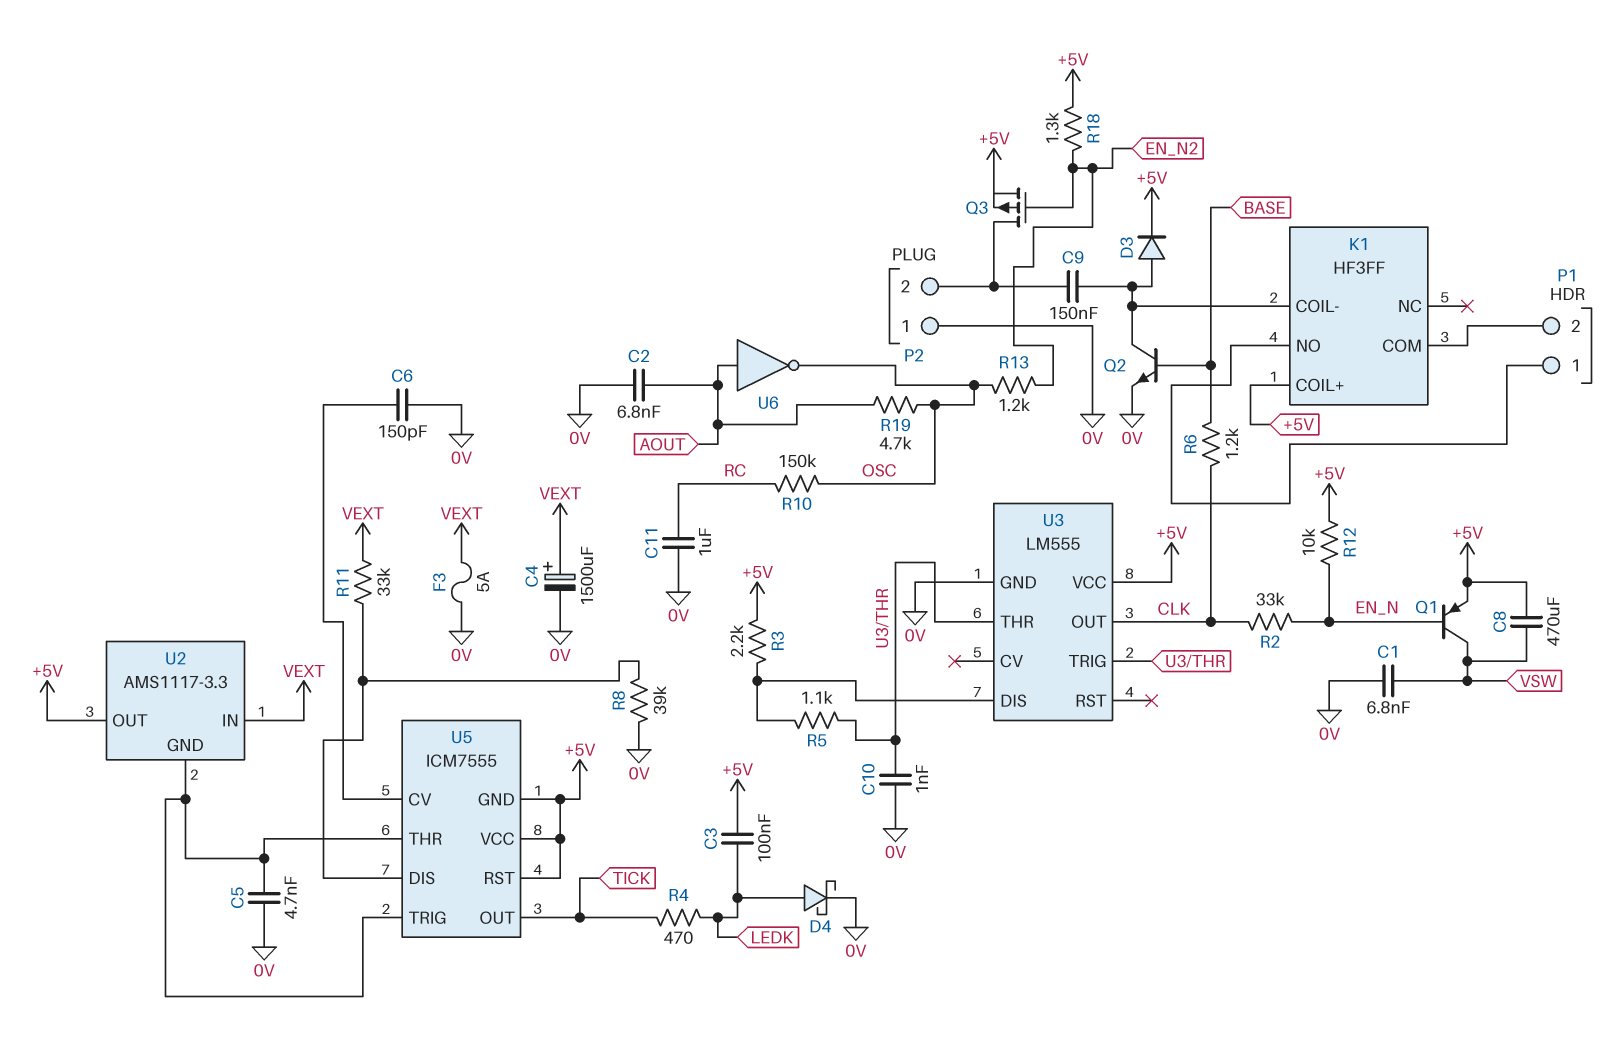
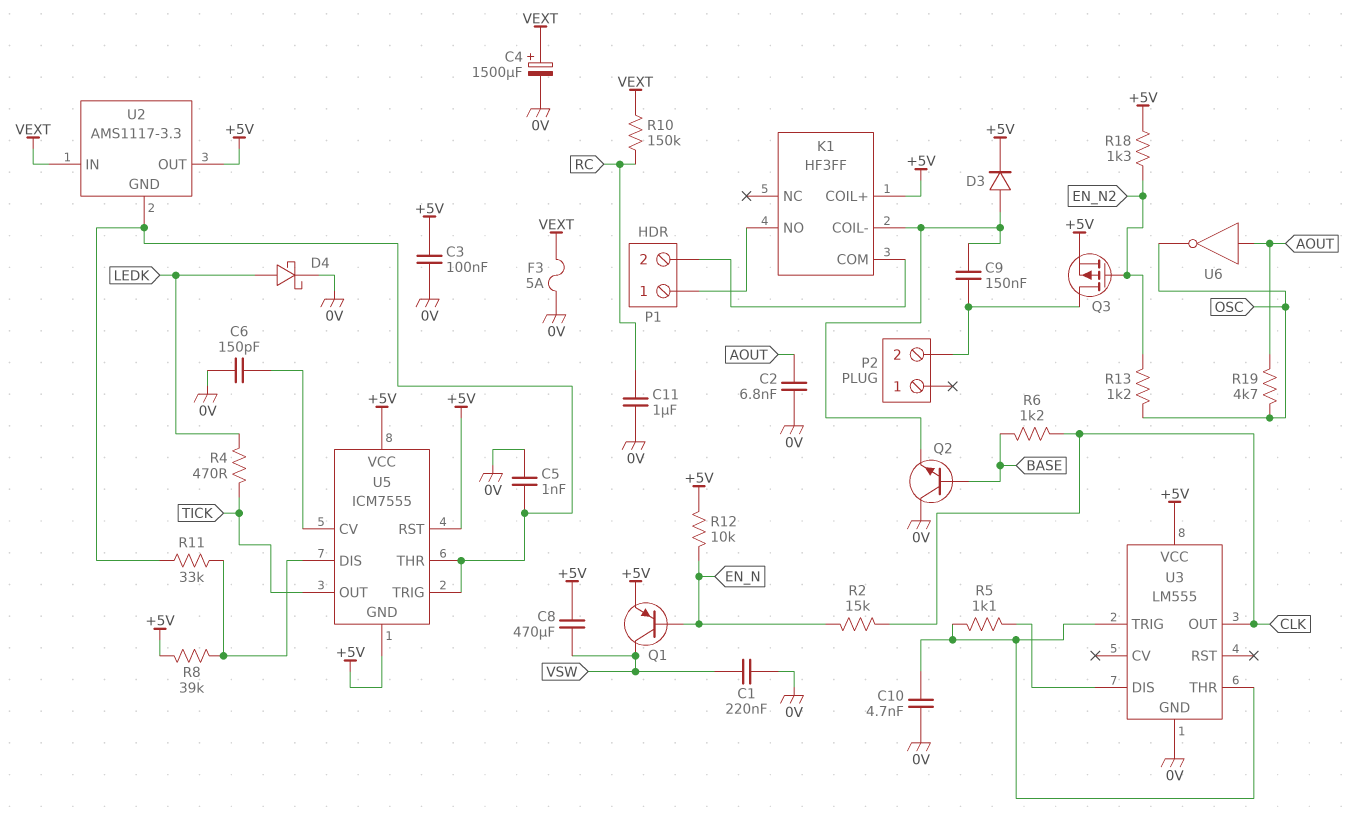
C1: 6.8nF (0V, VSW) -> 220nF (0V, VSW)
C3: 100nF (+5V, LEDK) -> 100nF (+5V, 0V)
C5: 4.7nF (0V, U2/GND) -> 1nF (0V, U2/GND)
C10: 1nF (0V, U3/THR) -> 4.7nF (0V, U3/THR)
P2 pin 1: 0V -> none
Q2: NPN (B BASE, C K1/COIL-, E 0V) -> NPN (B BASE, C 0V, E K1/COIL-)
R2: 33k (CLK, EN_N) -> 15k (CLK, EN_N)
R3: 2.2k (+5V, U3/DIS) -> none
R8: 39k (0V, U5/DIS) -> 39k (+5V, U5/DIS)
R10: 150k (OSC, RC) -> 150k (RC, VEXT)
R11: 33k (U5/DIS, VEXT) -> 33k (U2/GND, U5/DIS)

